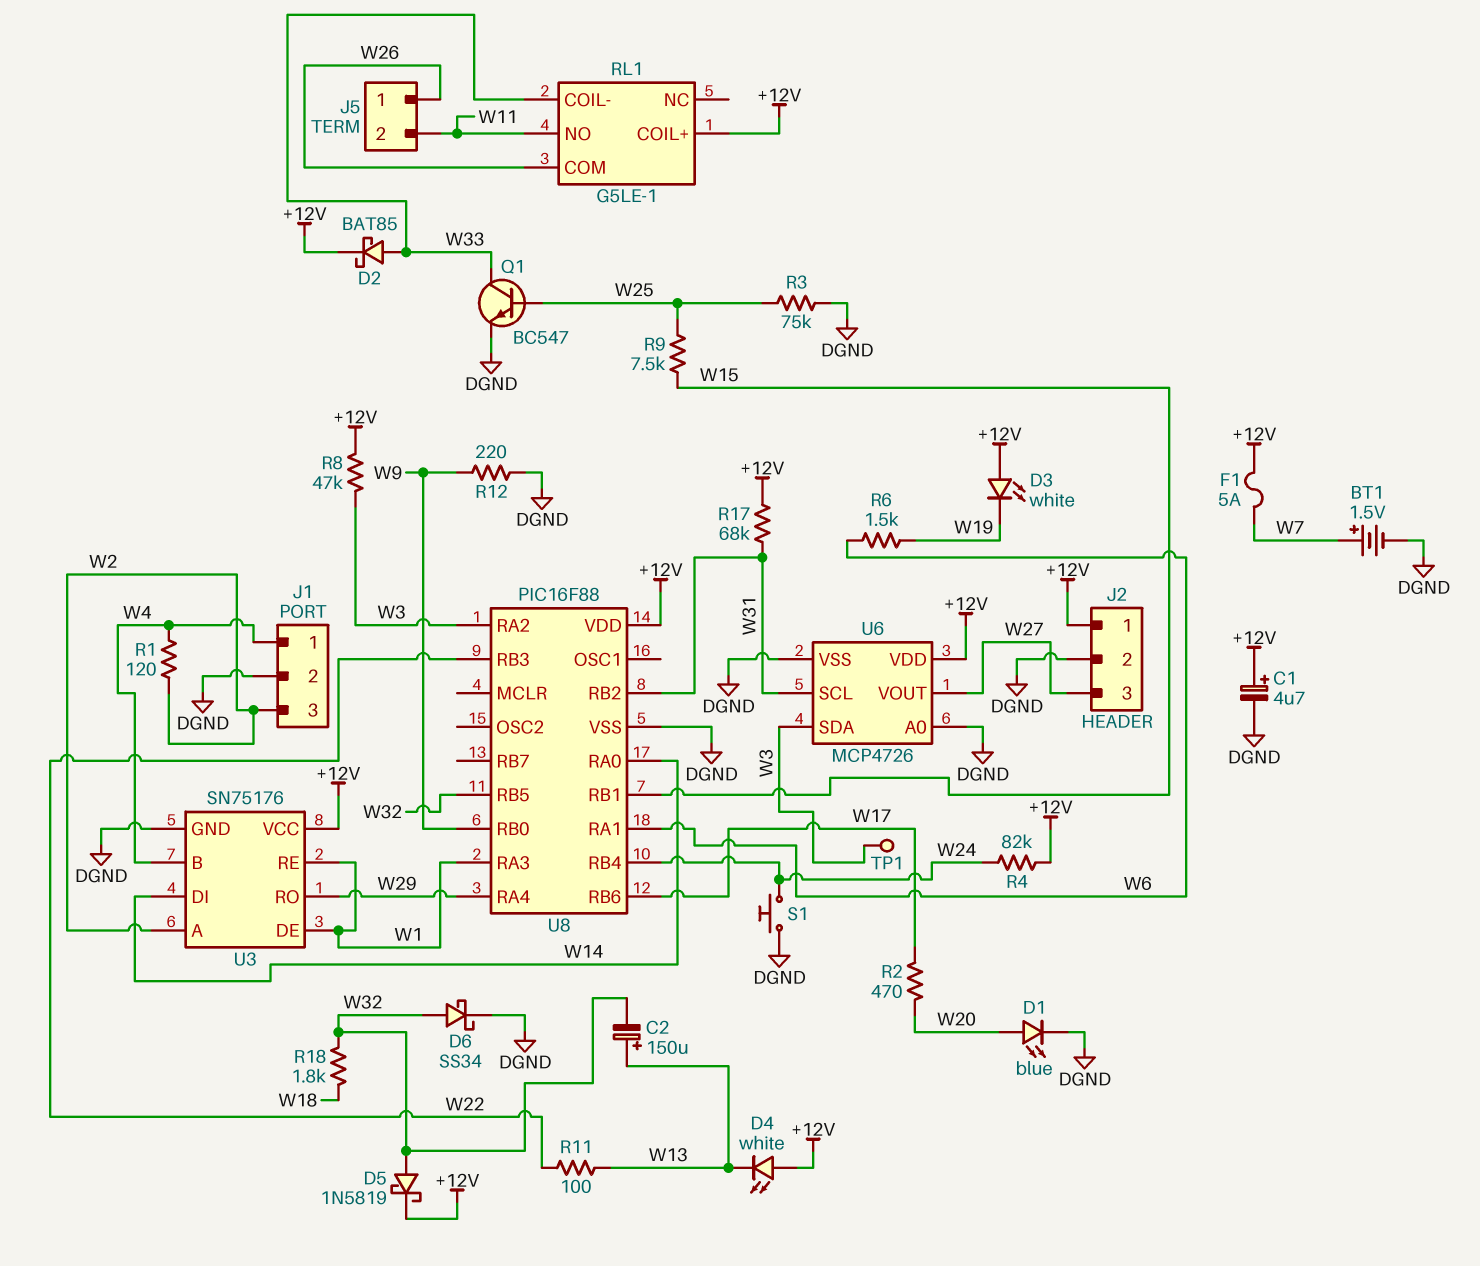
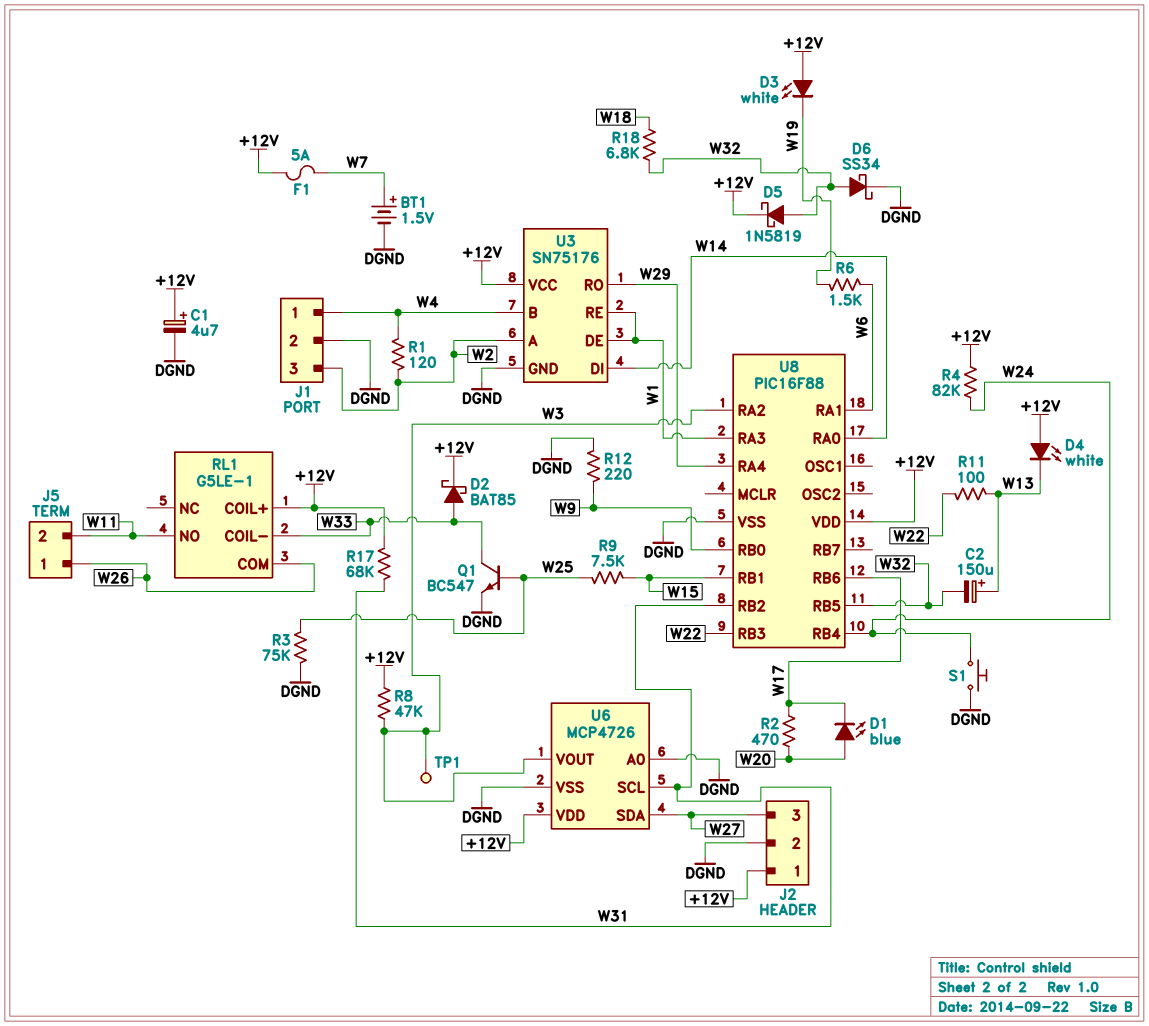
D1: LED blue (A W20, K DGND) -> LED blue (A W20, K W17)
R18: 1.8k (W18, W32) -> 6.8k (W18, W32)
U6 pin SDA: W3 -> W27
U6 pin VOUT: W27 -> W3

